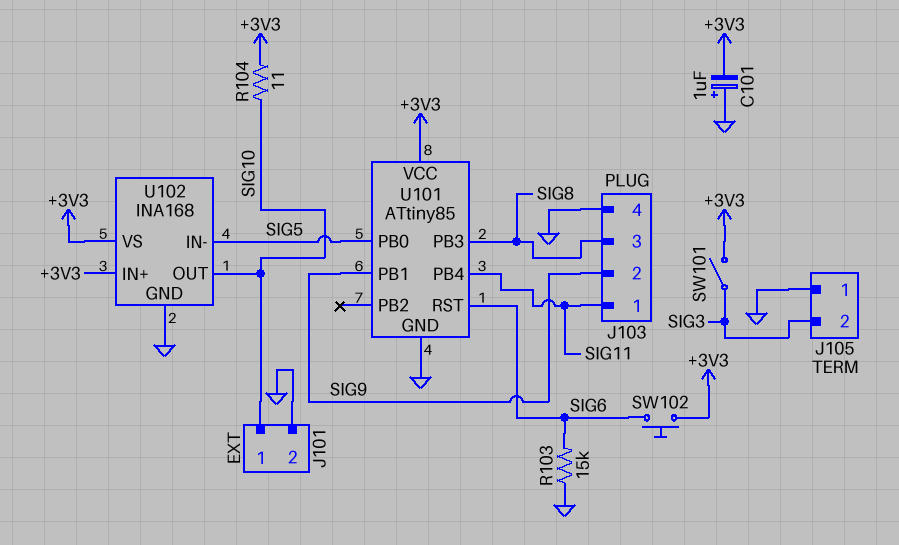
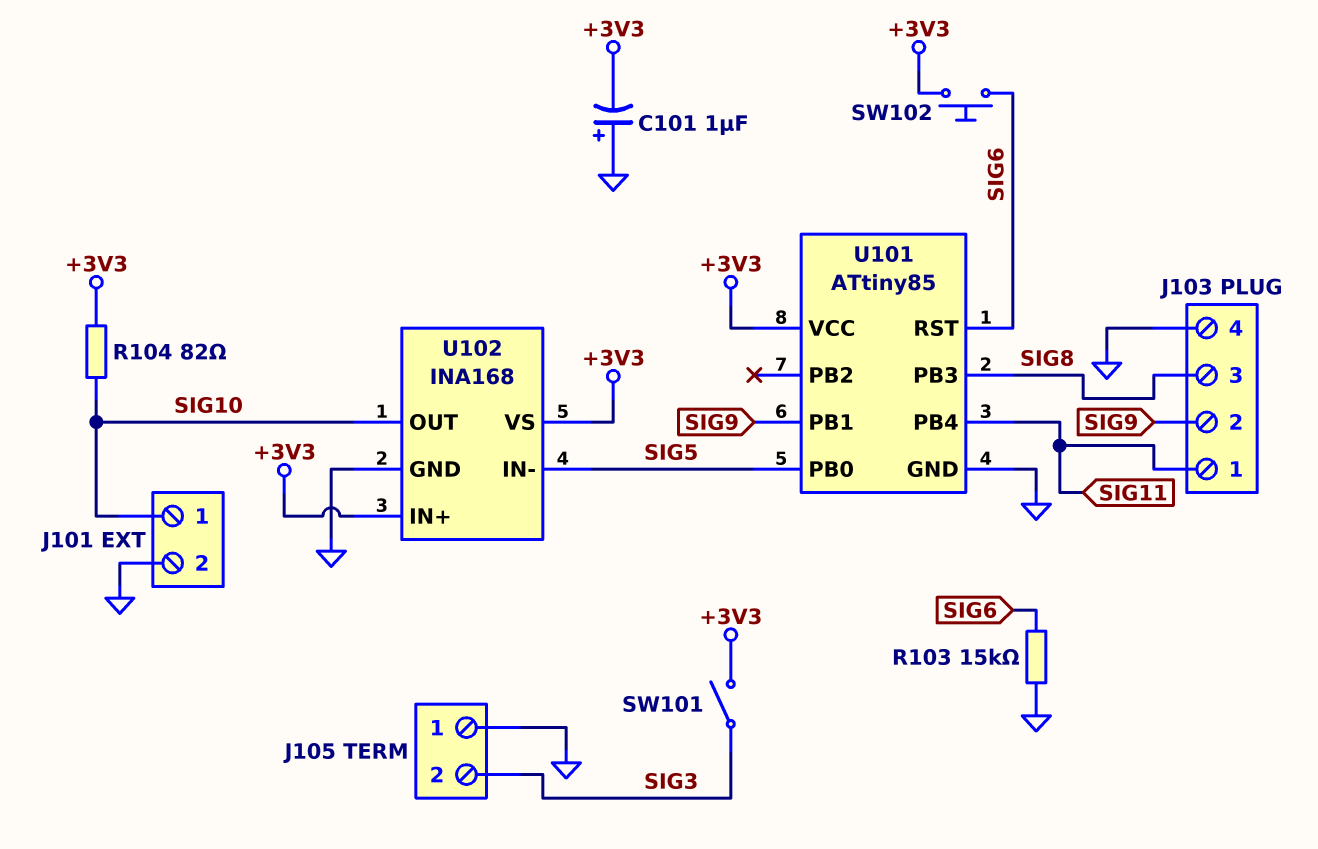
R104: 11 (+3V3, SIG10) -> 82 (+3V3, SIG10)

